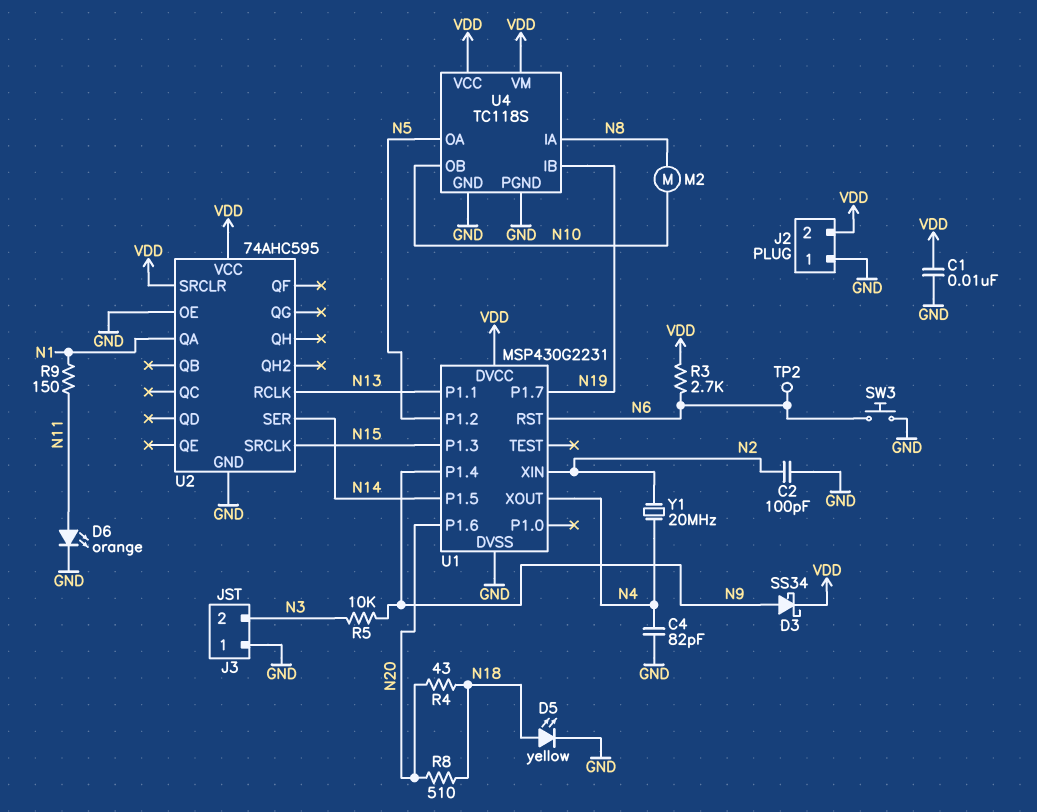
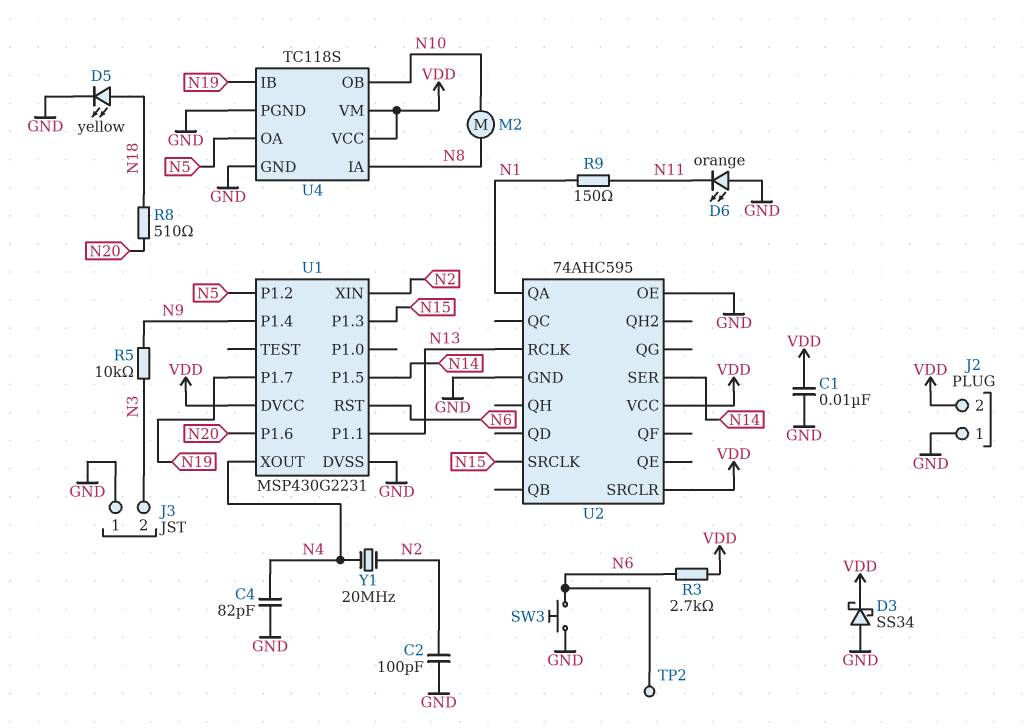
D3: schottky SS34 (A N9, K VDD) -> schottky SS34 (A GND, K VDD)
D6: LED orange (A N11, K GND) -> LED orange (A GND, K N11)
R4: 43 (N18, N20) -> none

